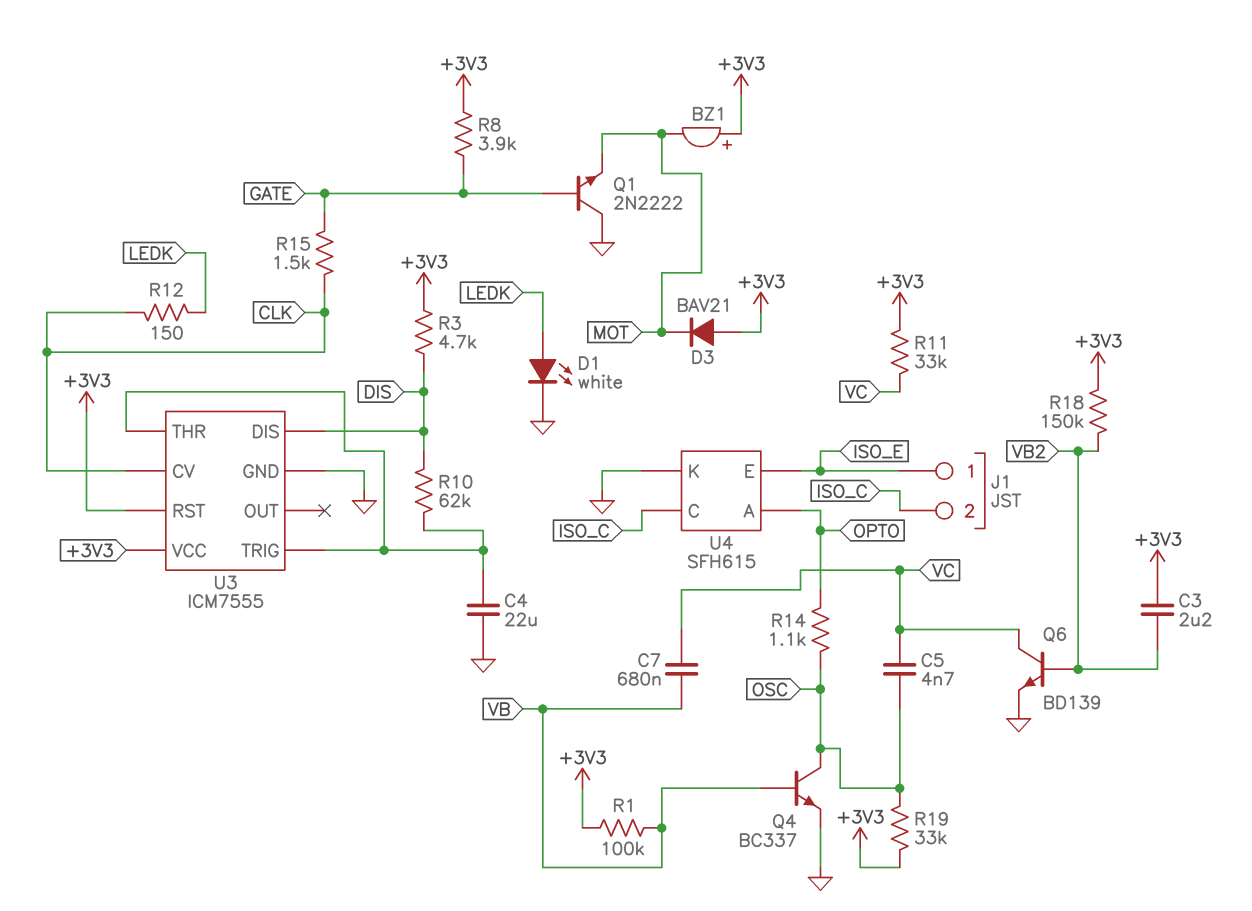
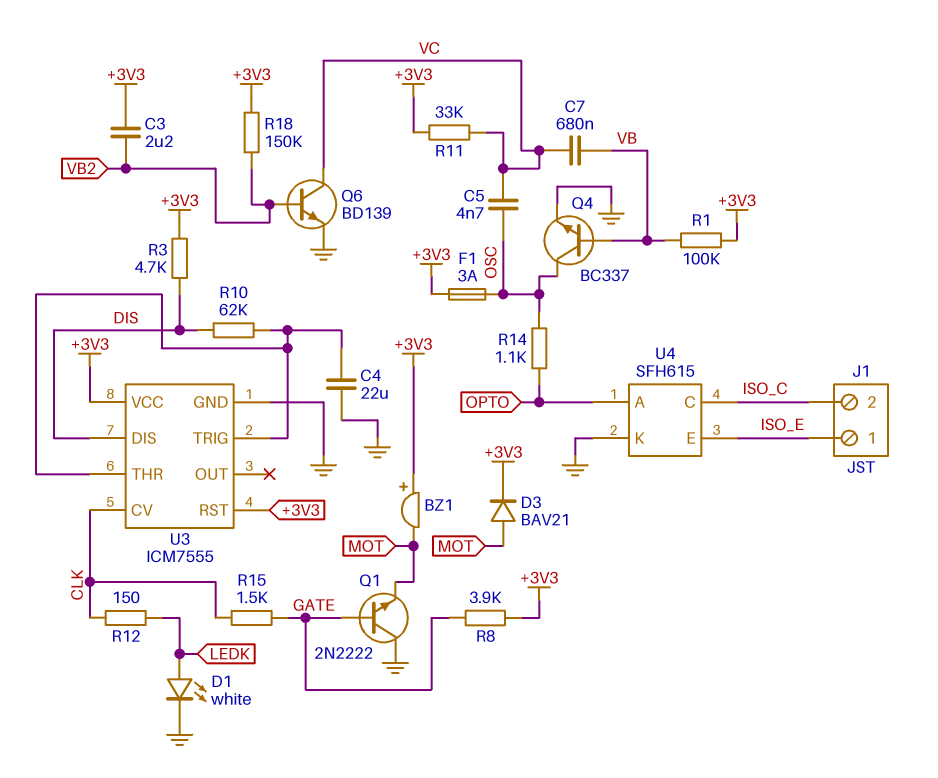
D3: diode BAV21 (A +3V3, K MOT) -> diode BAV21 (A MOT, K +3V3)
F1: none -> 3A (+3V3, OSC)
R19: 33k (+3V3, OSC) -> none

